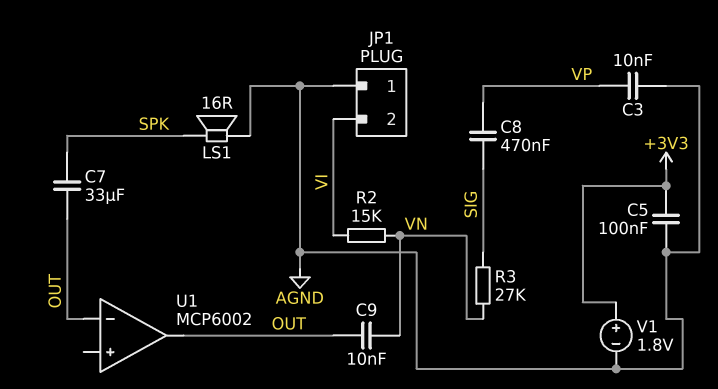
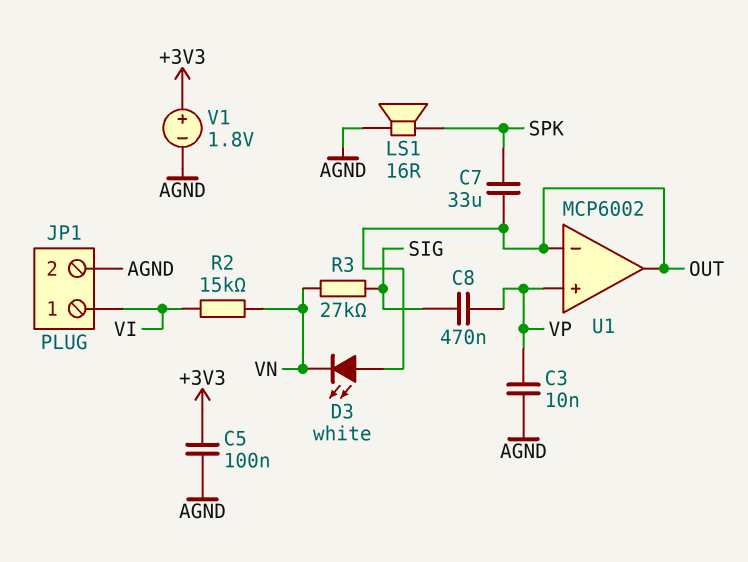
C9: 10nF (OUT, VN) -> none
D3: none -> LED white (A OUT, K VN)
JP1 pin 1: AGND -> VI
JP1 pin 2: VI -> AGND
U1 pin in+: none -> VP

